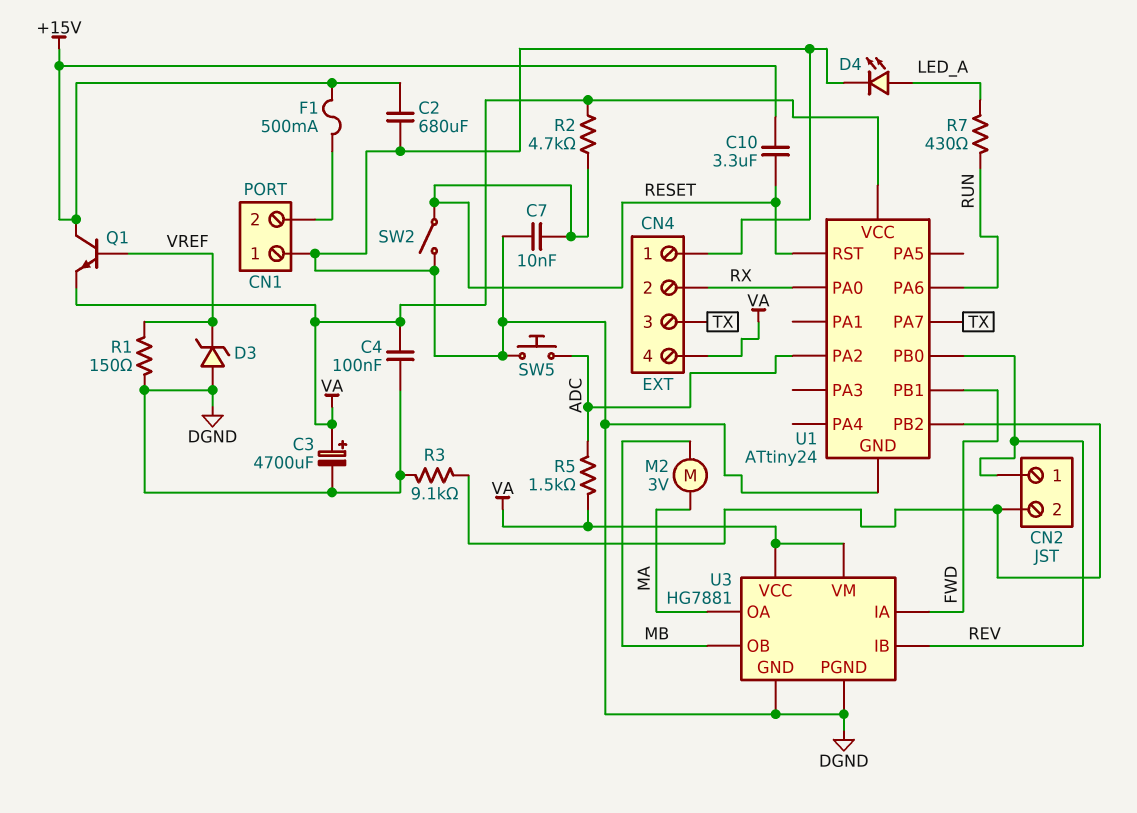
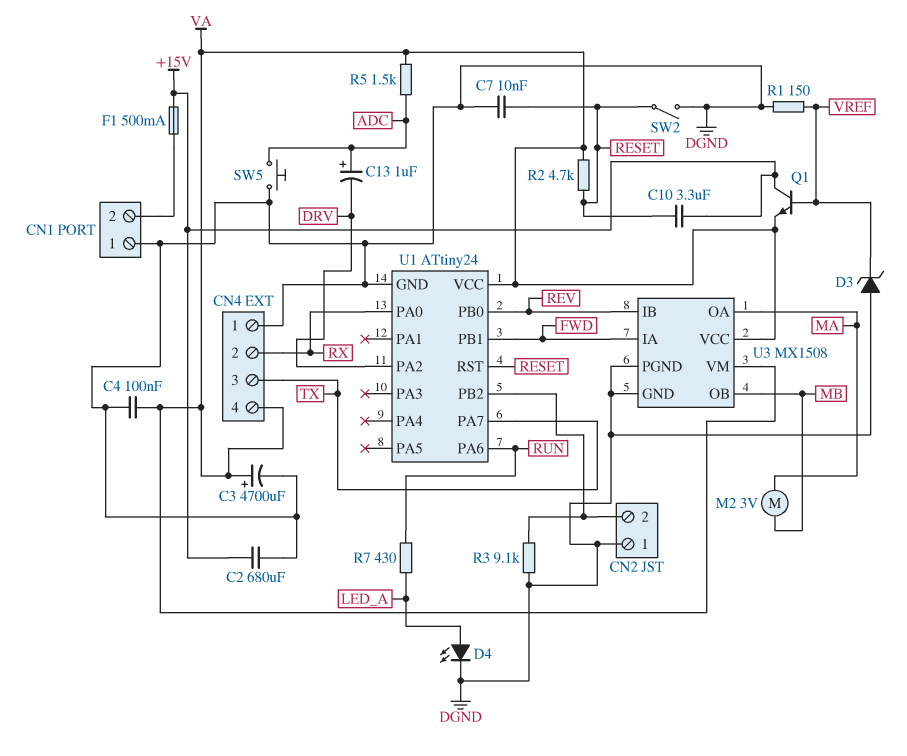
C13: none -> 1uF (plus ADC, minus DRV)
CN2 pin 1: REV -> DGND
U1 pin PA2: ADC -> DRV
U3: HG7881 -> MX1508

